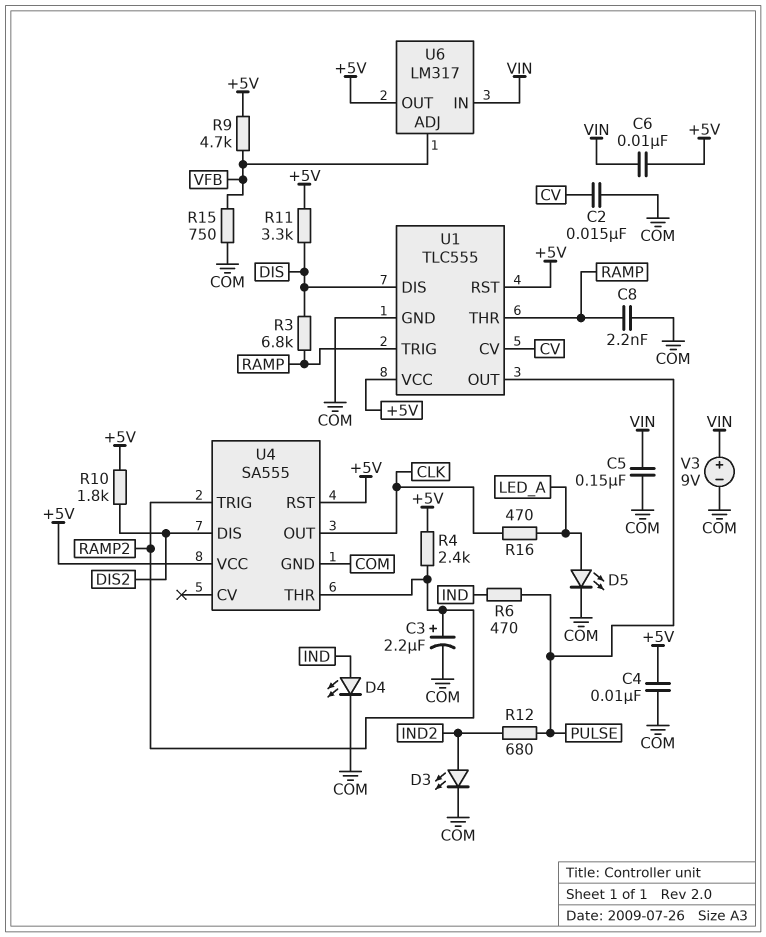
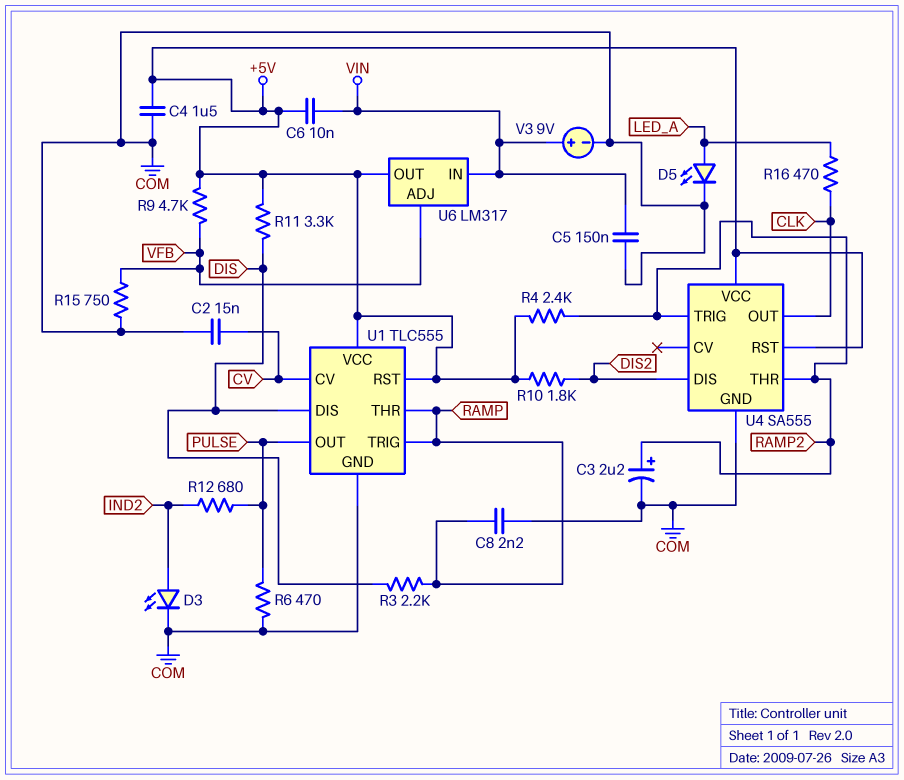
C4: 10nF (+5V, COM) -> 1.5uF (+5V, COM)
D4: LED (A IND, K COM) -> none
R3: 6.8k (DIS, RAMP) -> 2.2k (DIS, RAMP)
R6: 470 (IND, PULSE) -> 470 (COM, PULSE)

